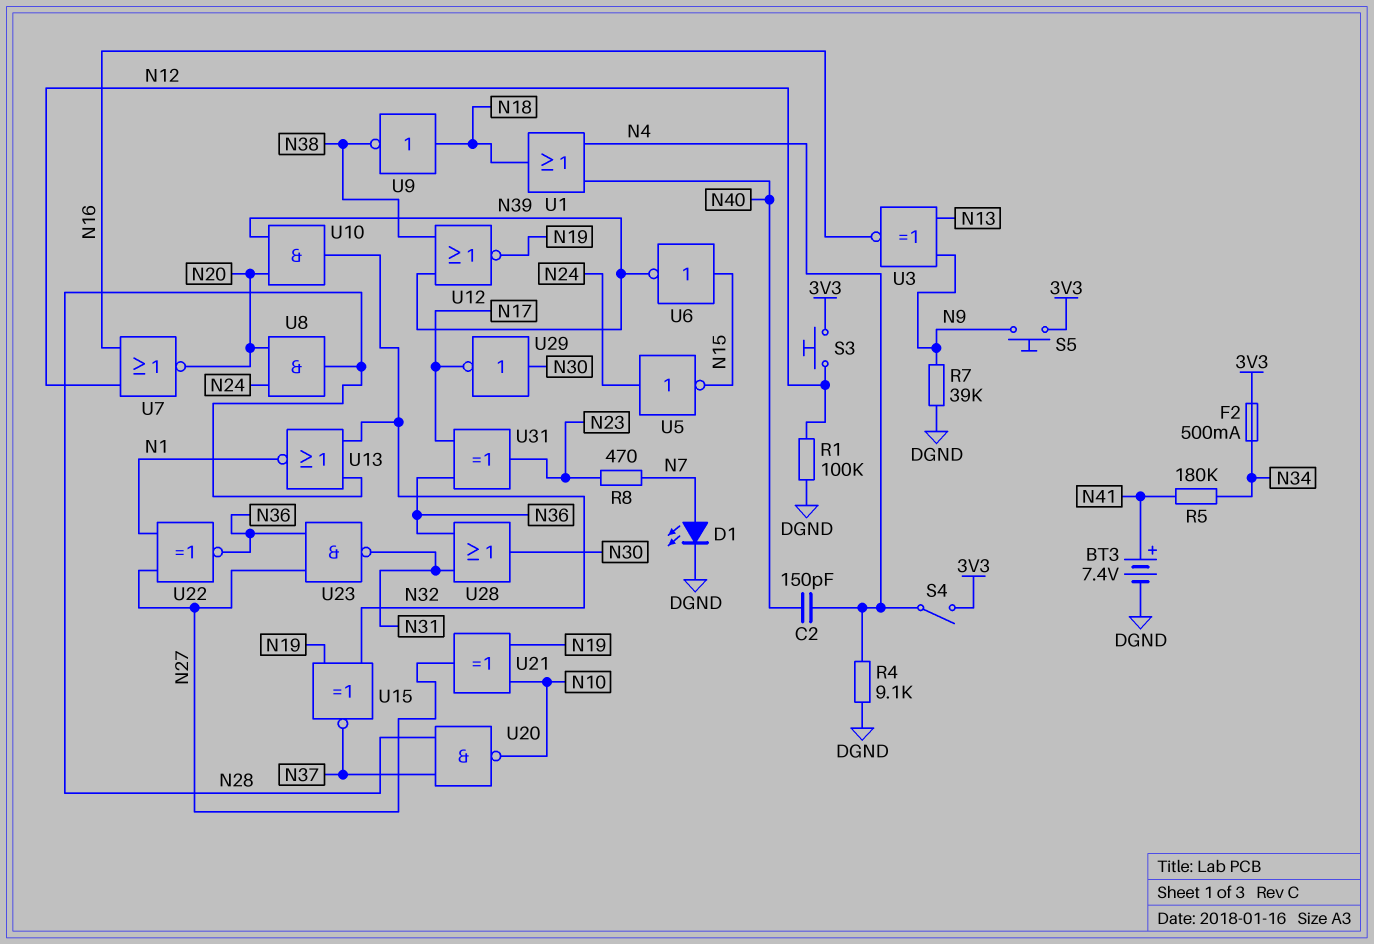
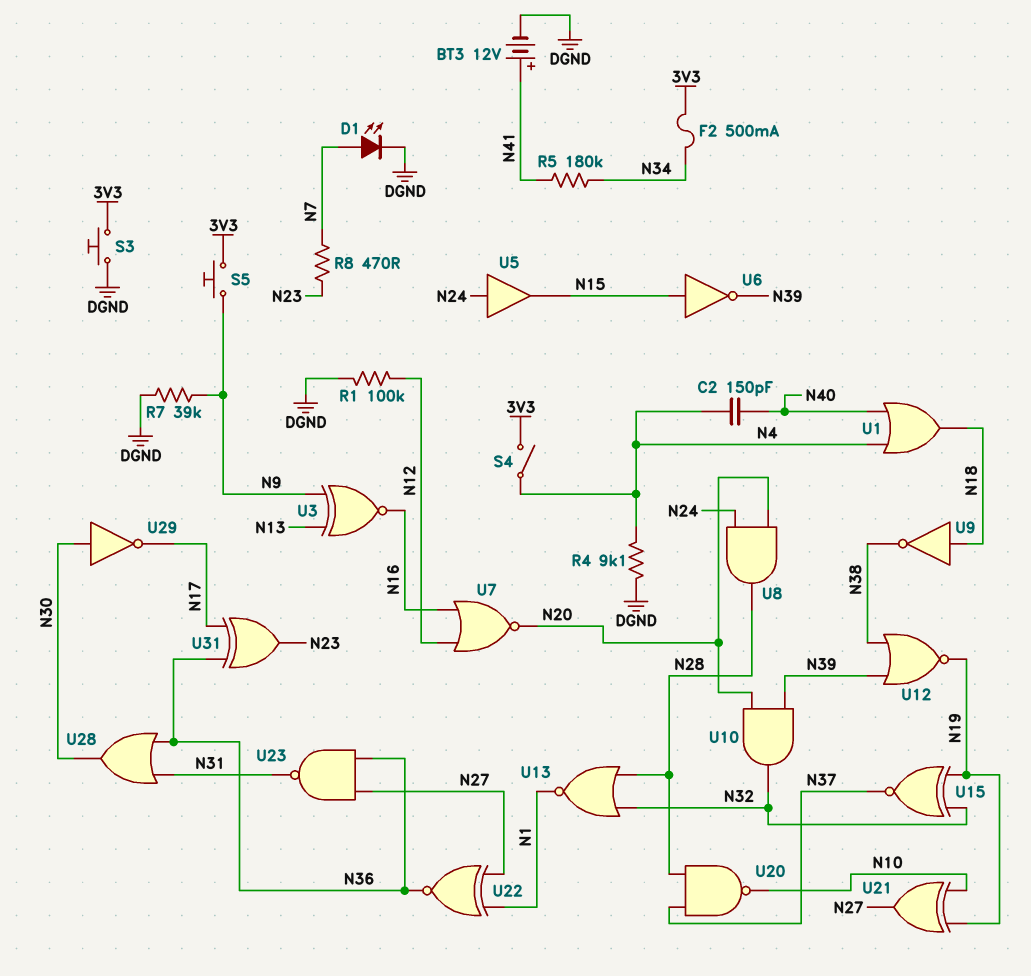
BT3: 7.4V (plus N41, minus DGND) -> 12V (plus N41, minus DGND)
S3: button (3V3, N12) -> button (3V3, DGND)
U5: NOT (in N24, out N15) -> buffer (in N24, out N15)

